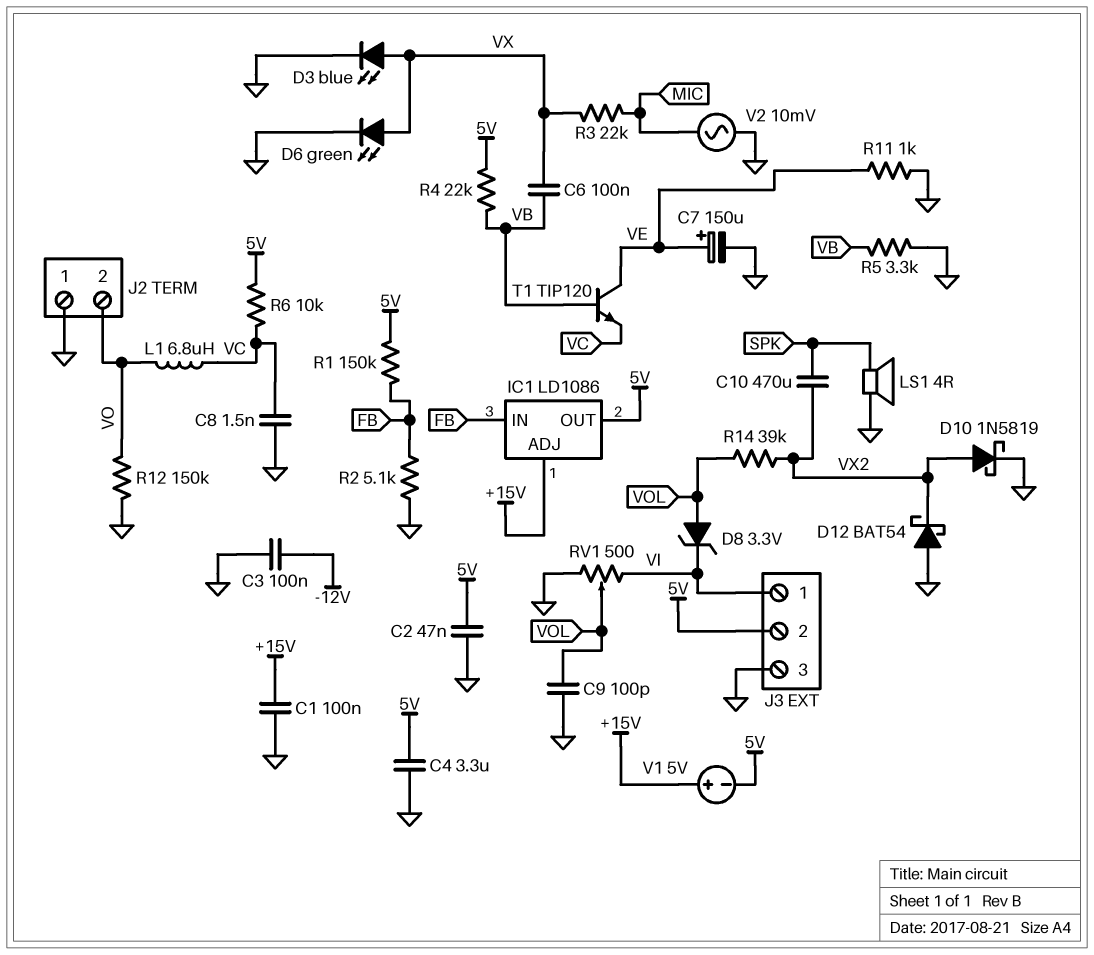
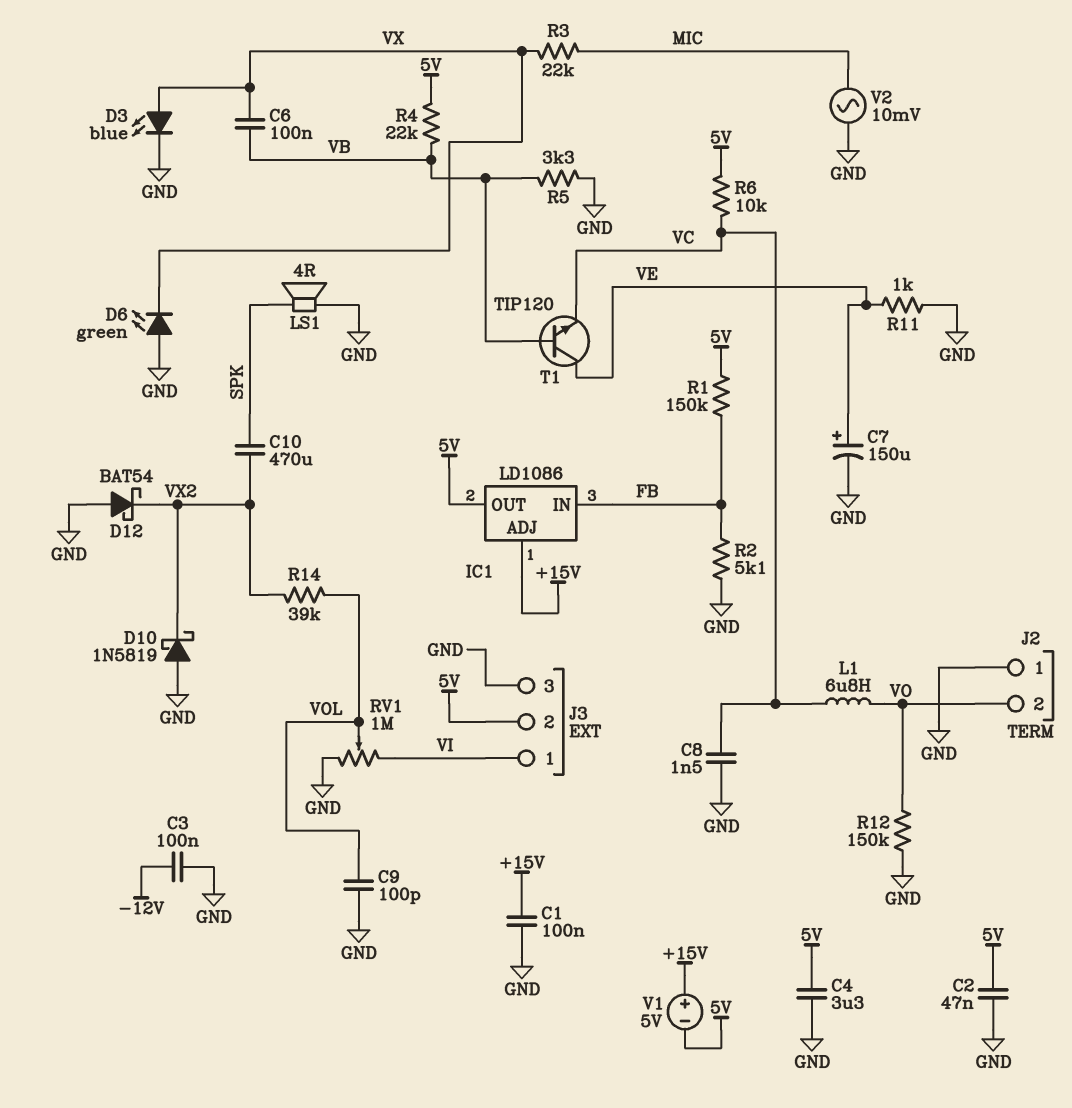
D6: LED green (A VX, K GND) -> LED green (A GND, K VX)
D8: zener 3.3V (A VOL, K VI) -> none
D10: schottky 1N5819 (A VX2, K GND) -> schottky 1N5819 (A GND, K VX2)
RV1: 500 (GND, VI, wiper VOL) -> 1M (GND, VI, wiper VOL)

